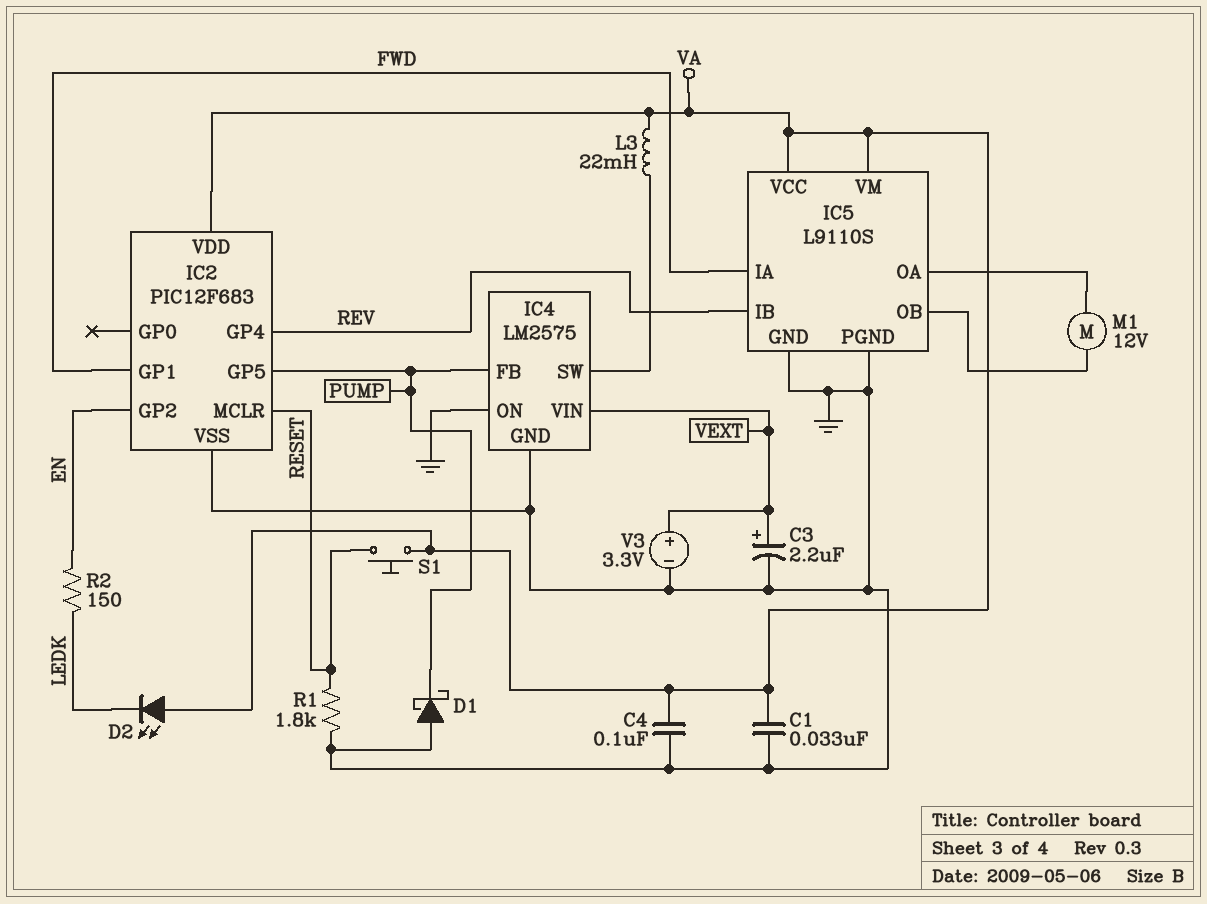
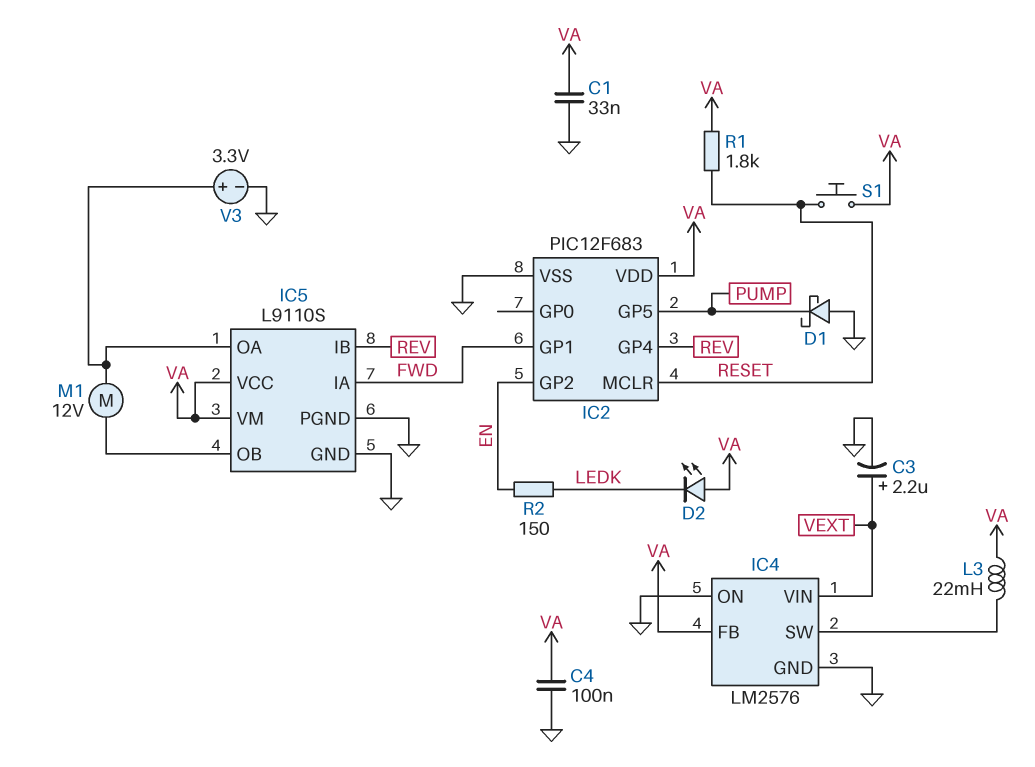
IC4: LM2575 -> LM2576
IC4 pin FB: PUMP -> VA
R1: 1.8k (GND, RESET) -> 1.8k (RESET, VA)
V3: 3.3V (plus VEXT, minus GND) -> 3.3V (plus IC5/OA, minus GND)

